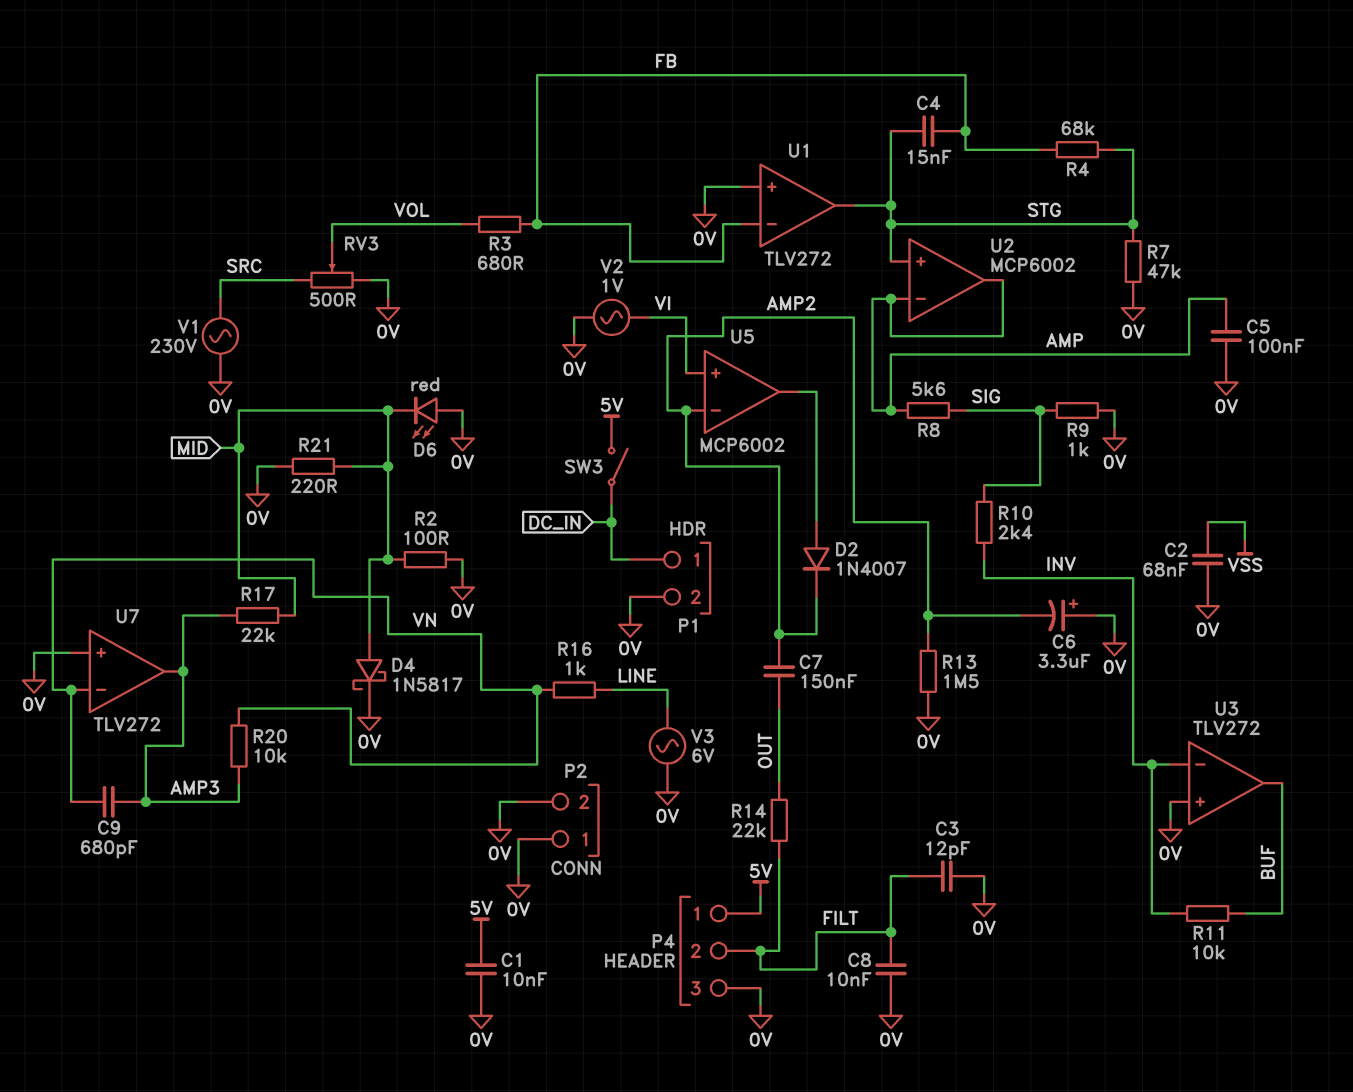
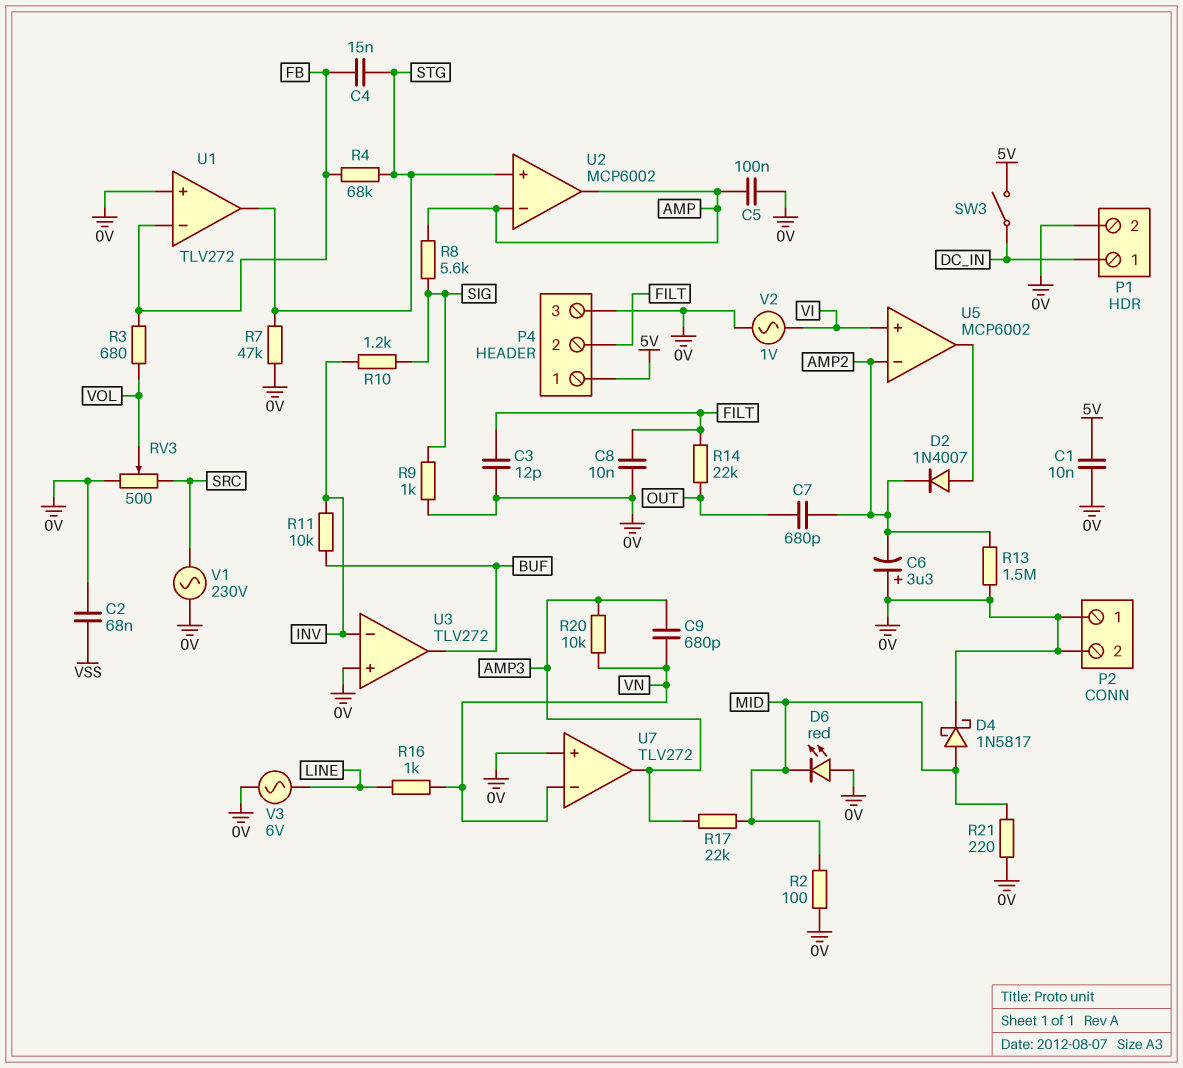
C7: 150nF (AMP2, OUT) -> 680pF (AMP2, OUT)
R10: 2.4k (INV, SIG) -> 1.2k (INV, SIG)

